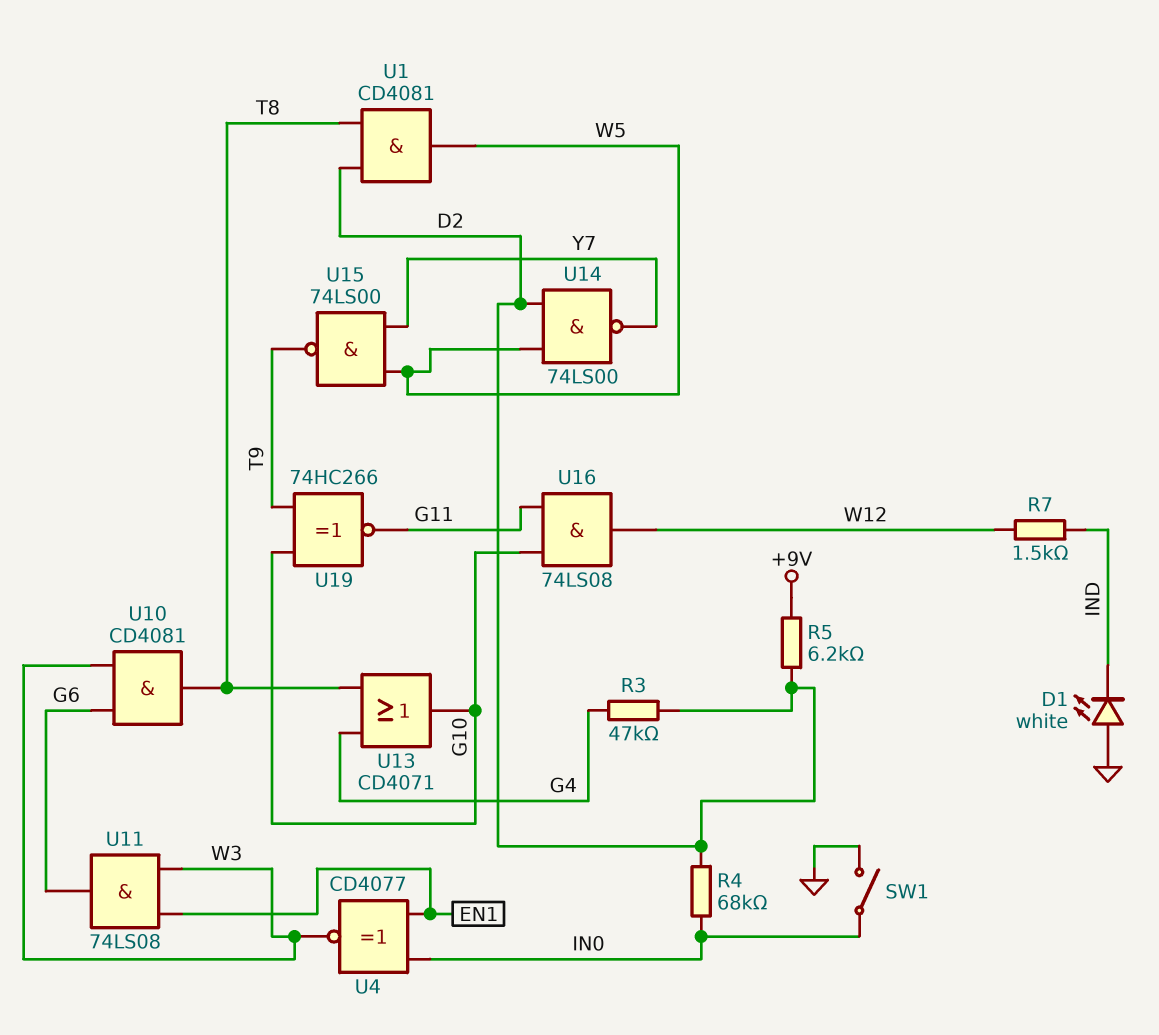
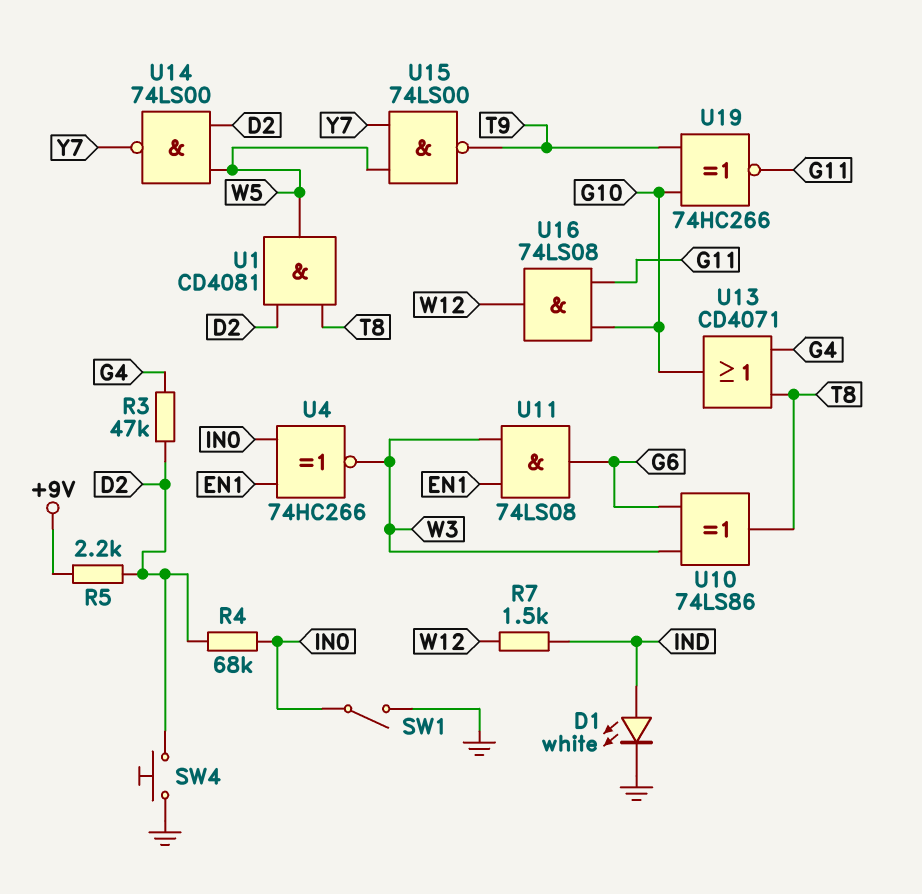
D1: LED white (A GND, K IND) -> LED white (A IND, K GND)
R5: 6.2k (+9V, D2) -> 2.2k (+9V, D2)
SW4: none -> button (D2, GND)
U4: XNOR CD4077 (in EN1, in IN0, out W3) -> XNOR 74HC266 (in EN1, in IN0, out W3)
U10: AND CD4081 (in G6, in W3, out T8) -> XOR 74LS86 (in G6, in W3, out T8)

